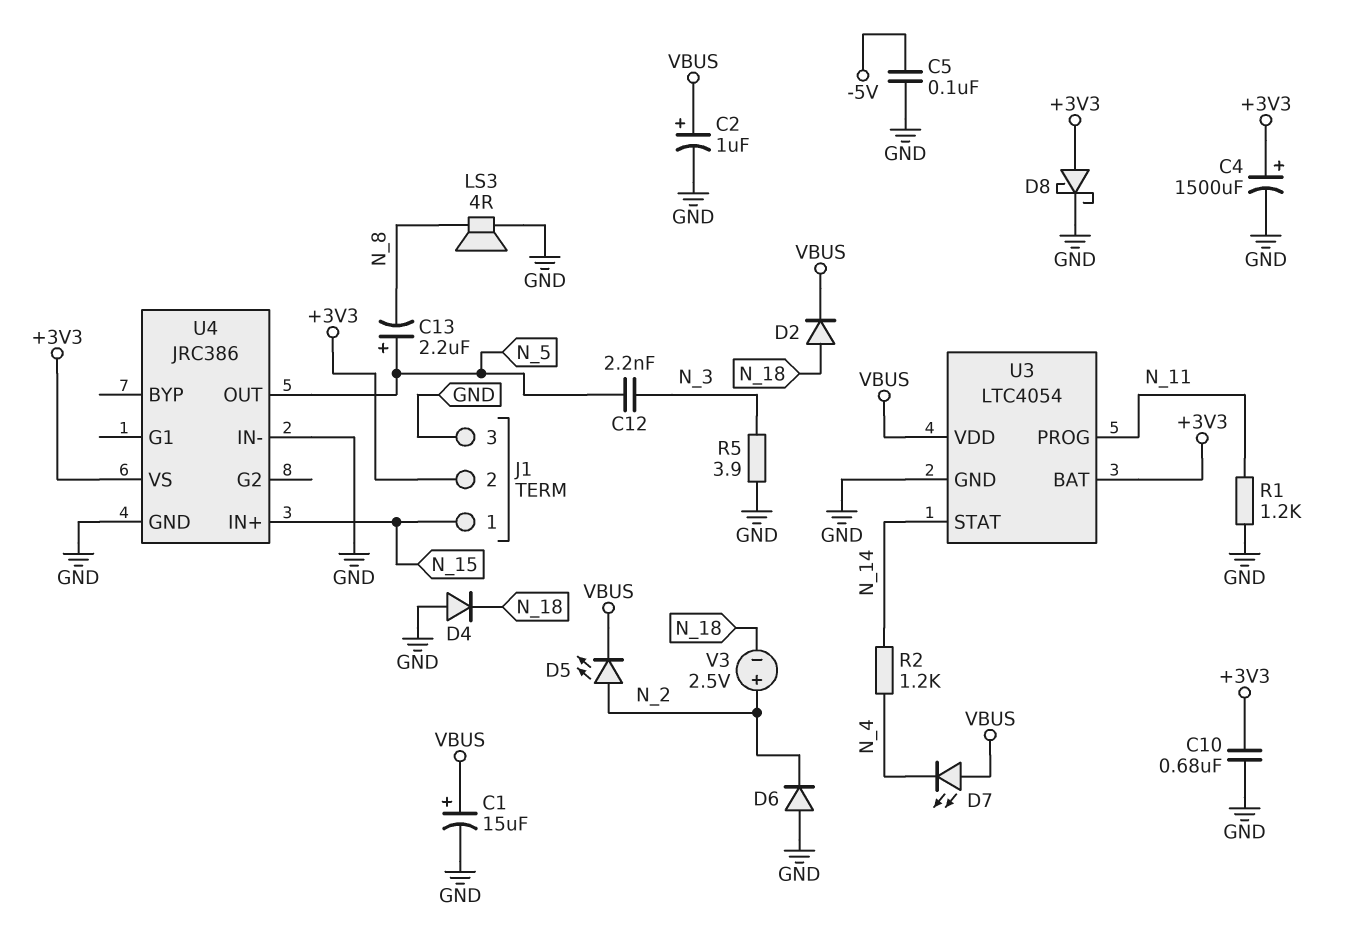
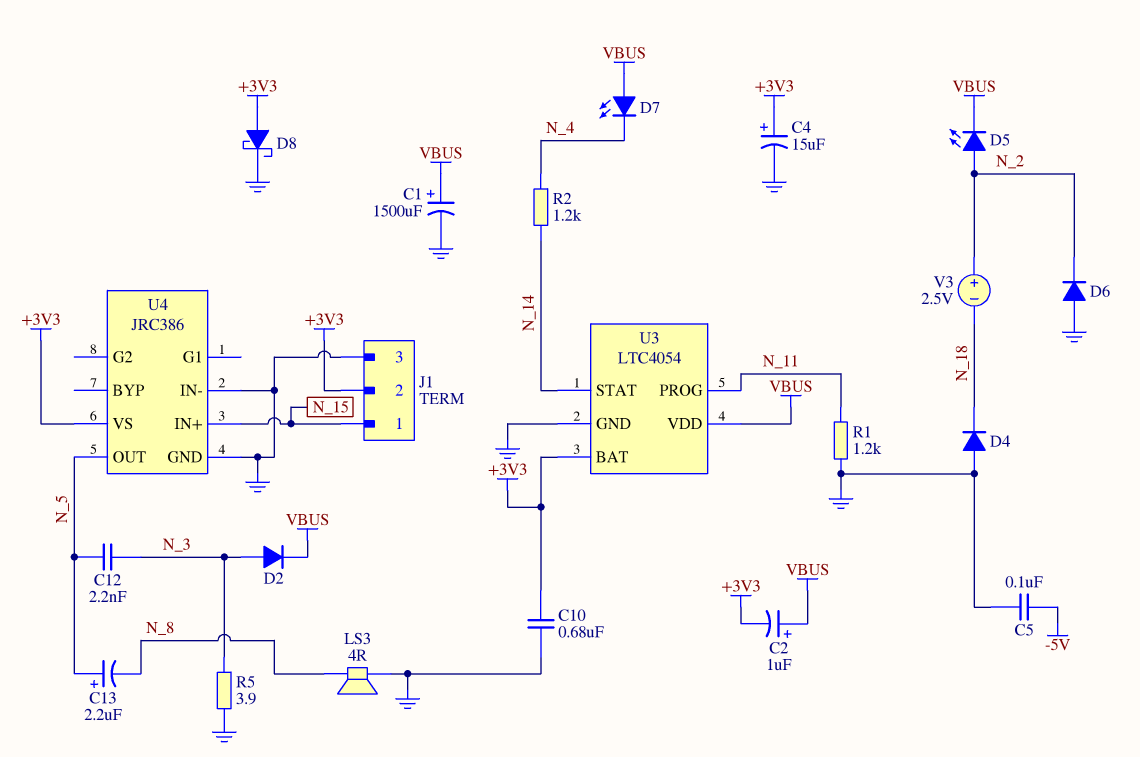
C1: 15uF (plus VBUS, minus GND) -> 1500uF (plus VBUS, minus GND)
C2: 1uF (plus VBUS, minus GND) -> 1uF (plus VBUS, minus +3V3)
C4: 1500uF (plus +3V3, minus GND) -> 15uF (plus +3V3, minus GND)
D2: diode (A N_18, K VBUS) -> diode (A N_3, K VBUS)

